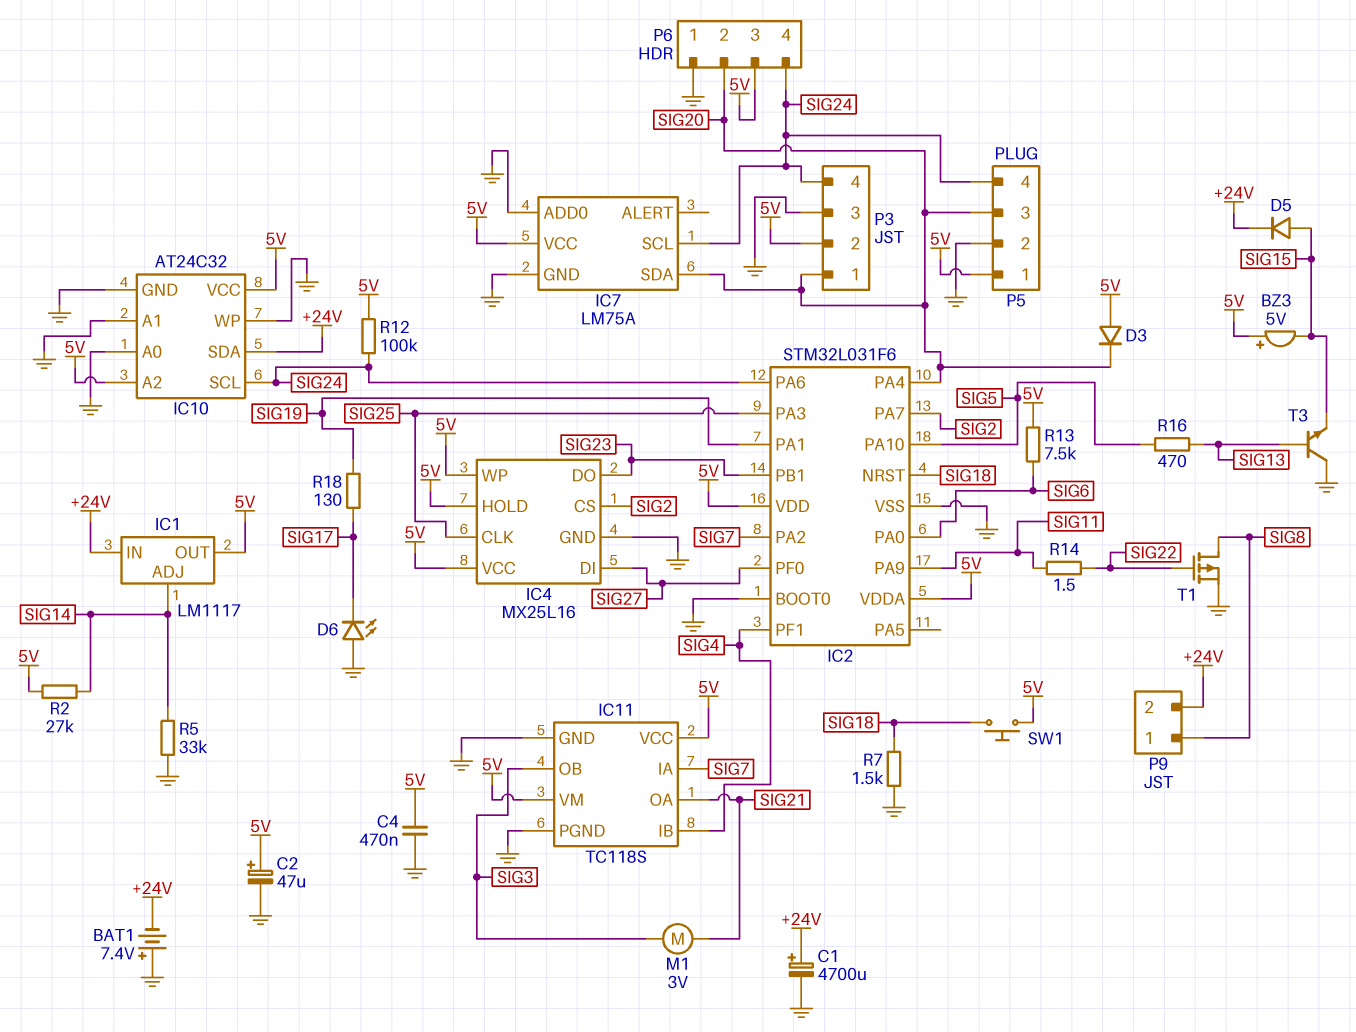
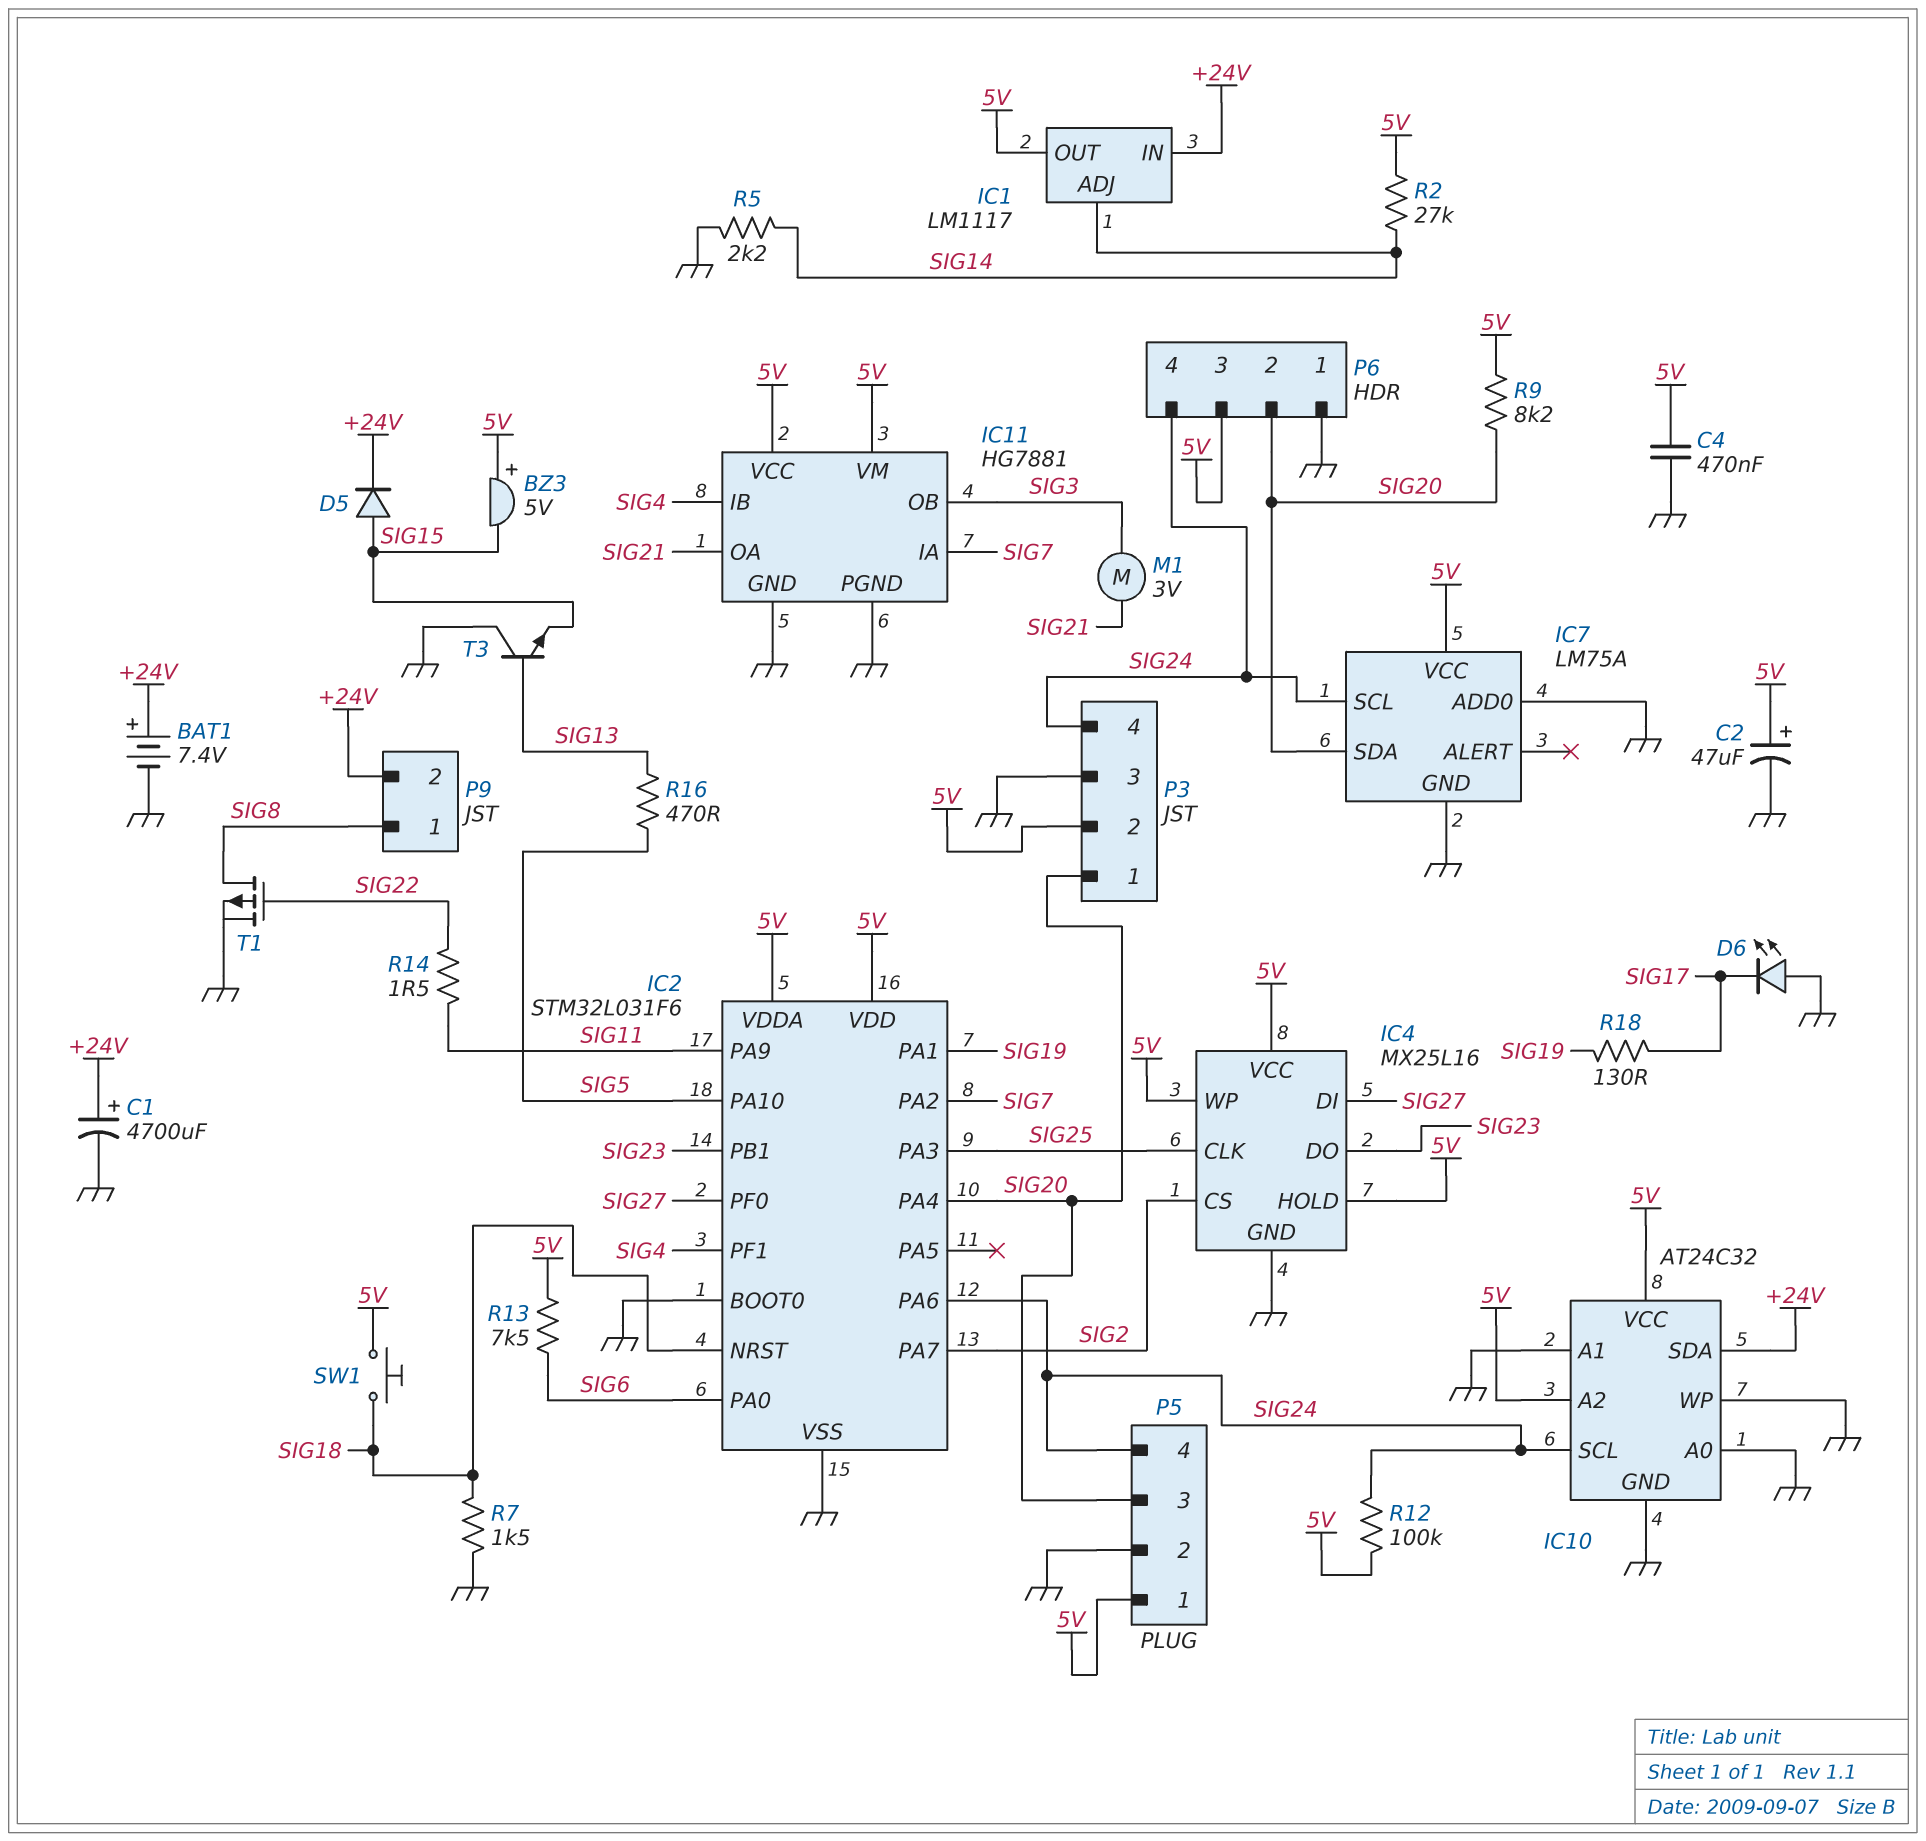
BAT1: 7.4V (plus GND, minus +24V) -> 7.4V (plus +24V, minus GND)
D3: diode (A 5V, K SIG20) -> none
IC11: TC118S -> HG7881
R5: 33k (GND, SIG14) -> 2.2k (GND, SIG14)
R9: none -> 8.2k (5V, SIG20)

